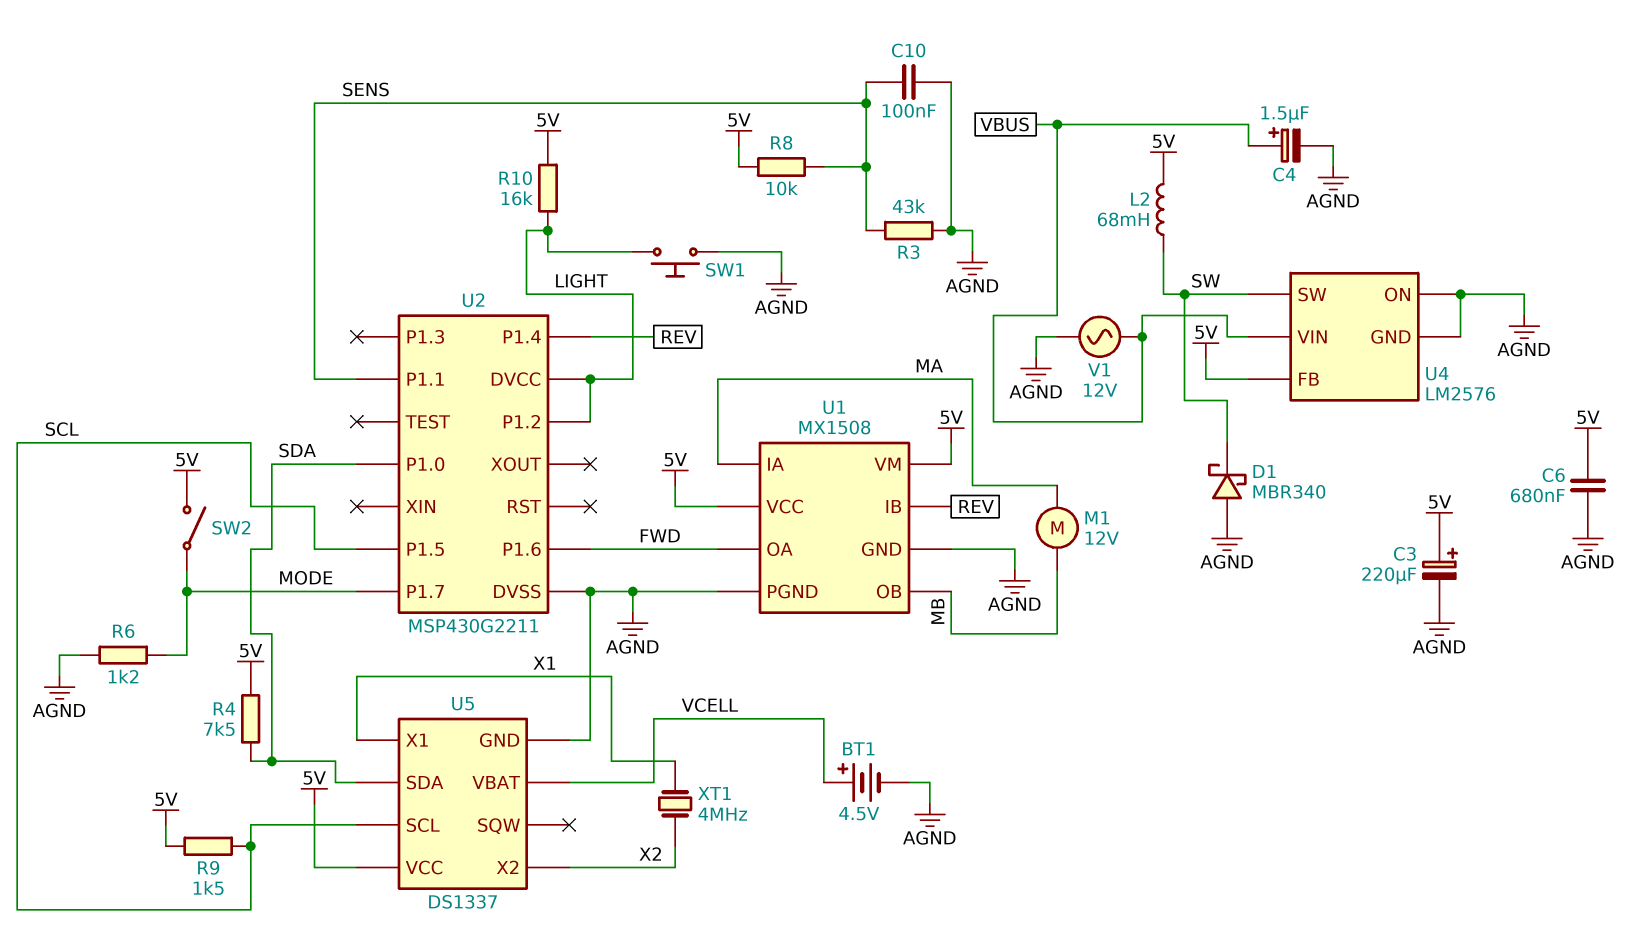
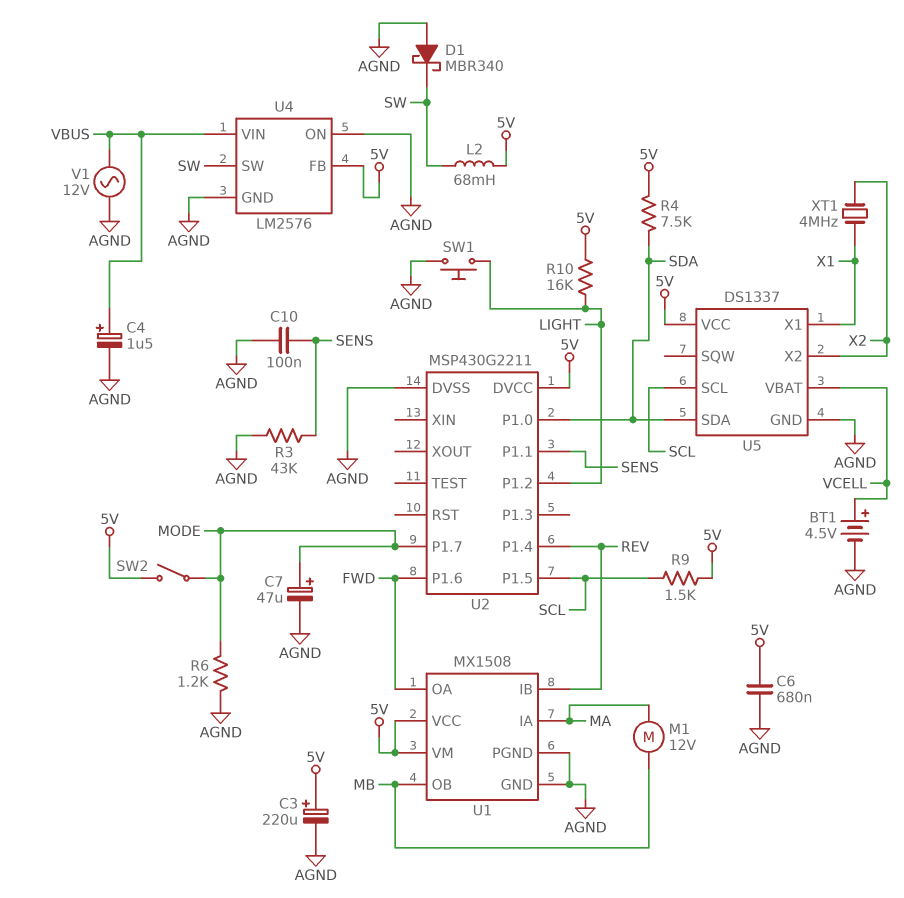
C7: none -> 47uF (plus MODE, minus AGND)
R8: 10k (5V, SENS) -> none
U2 pin DVCC: LIGHT -> 5V

